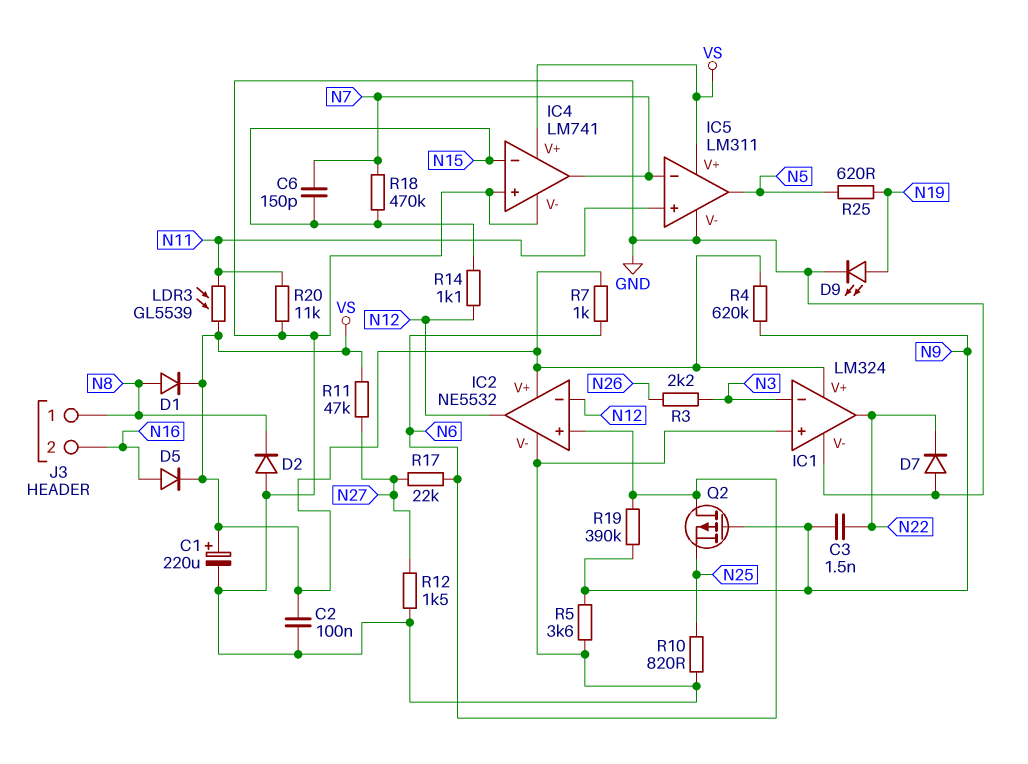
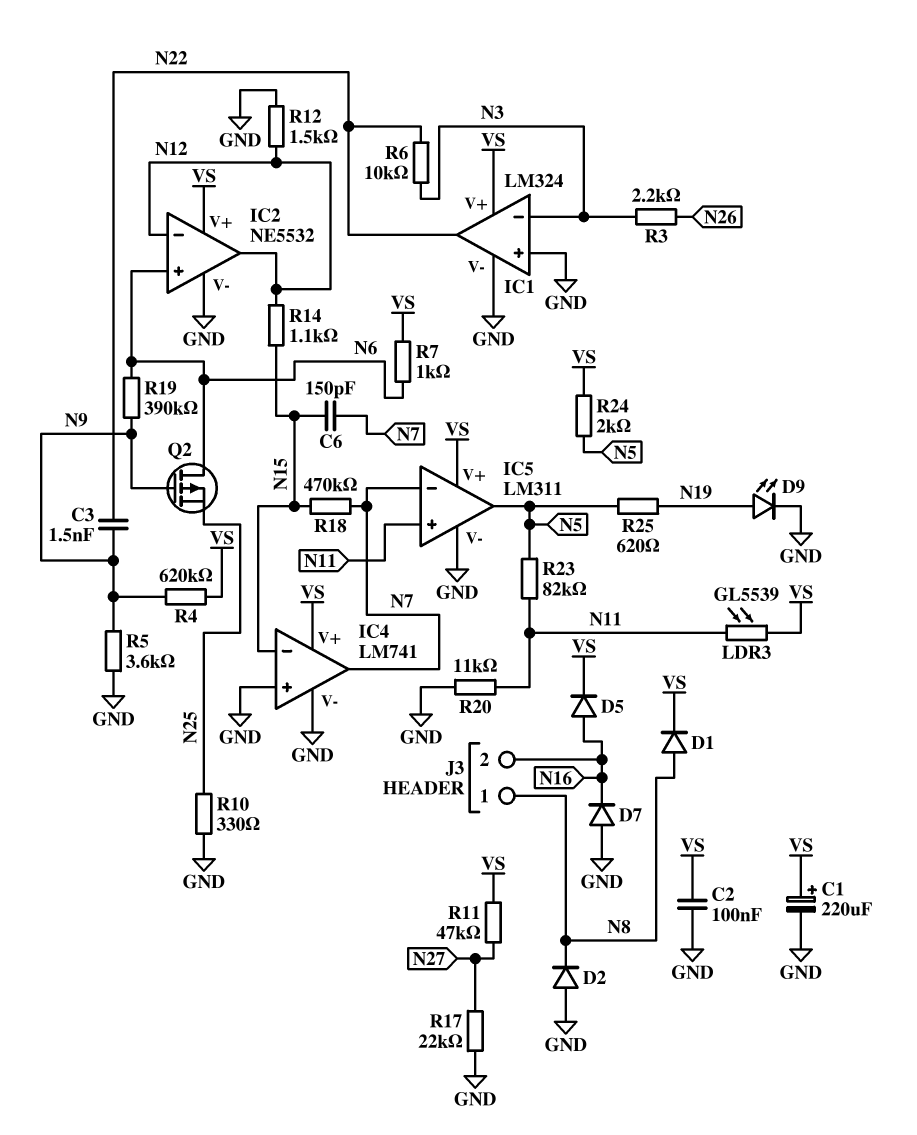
D7: diode (A GND, K N22) -> diode (A GND, K N16)
R6: none -> 10k (N3, N22)
R10: 820 (GND, N25) -> 330 (GND, N25)
R12: 1.5k (GND, N27) -> 1.5k (GND, N12)
R17: 22k (N6, N27) -> 22k (GND, N27)
R23: none -> 82k (N5, N11)
R24: none -> 2k (N5, VS)

